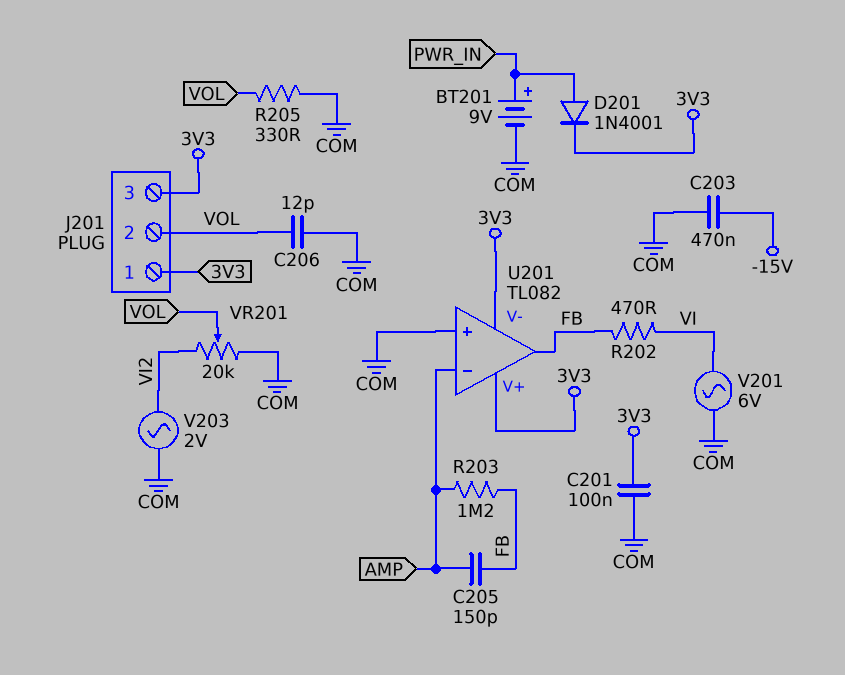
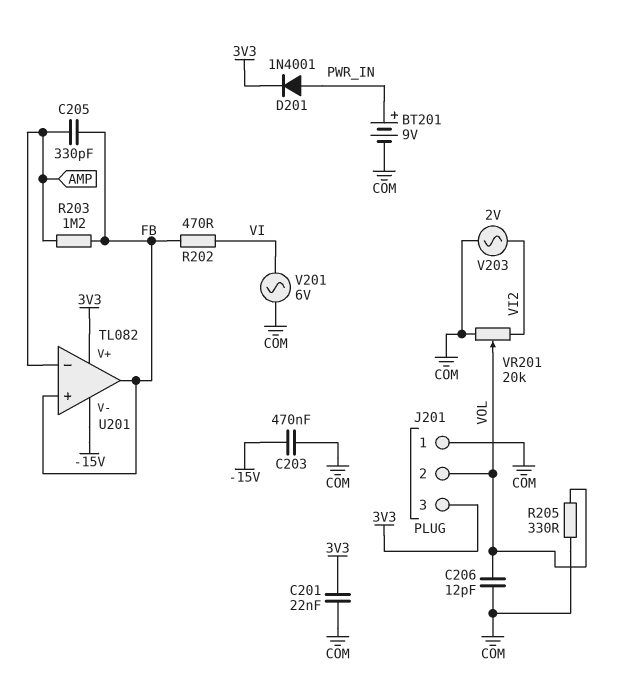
C201: 100nF (3V3, COM) -> 22nF (3V3, COM)
C205: 150pF (AMP, FB) -> 330pF (AMP, FB)
J201 pin 1: 3V3 -> COM
U201 pin V-: 3V3 -> -15V
U201 pin in+: COM -> FB

